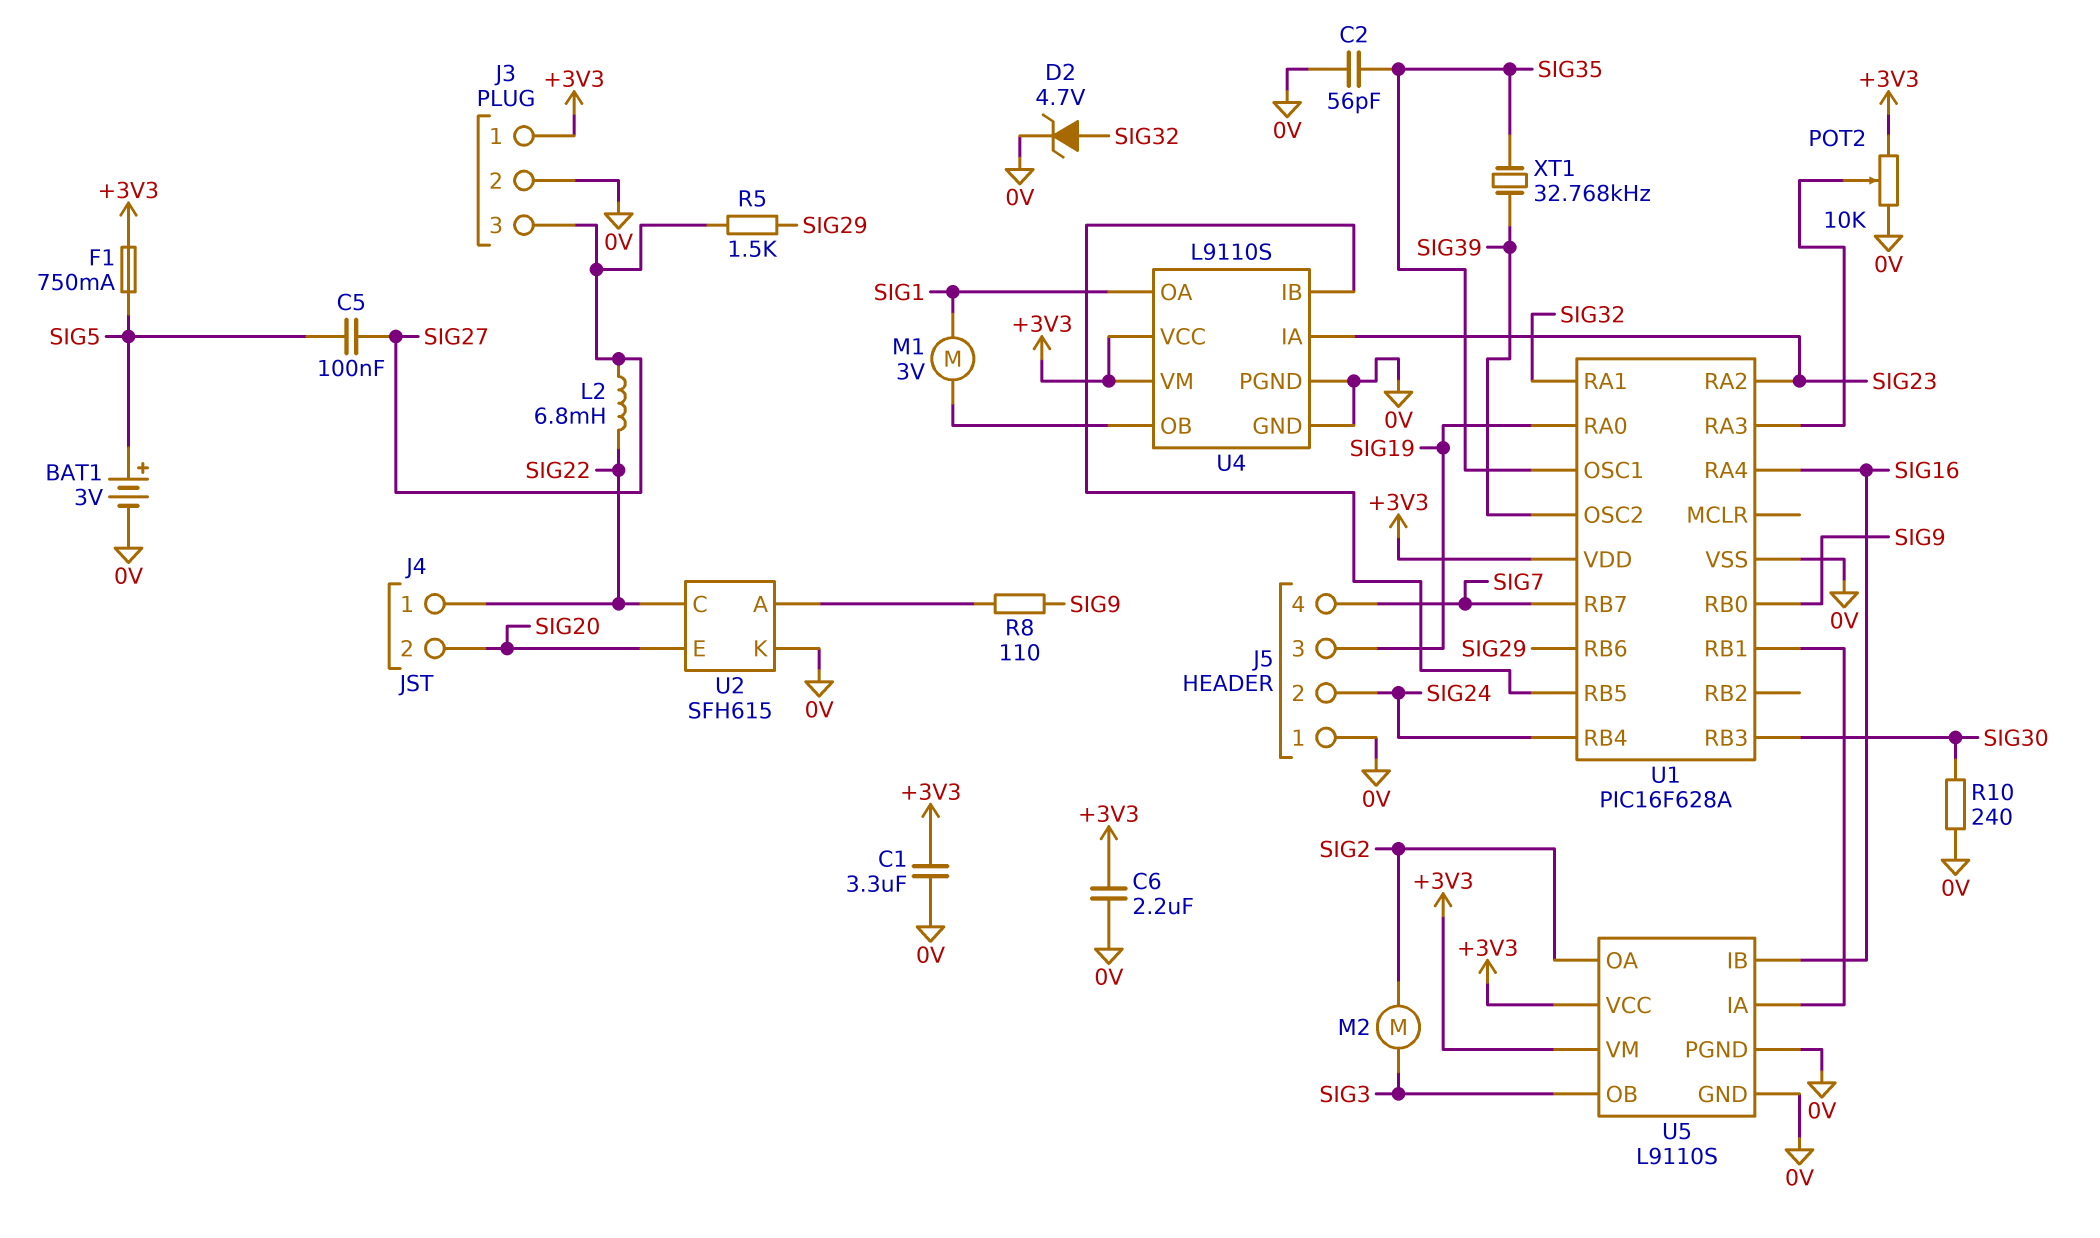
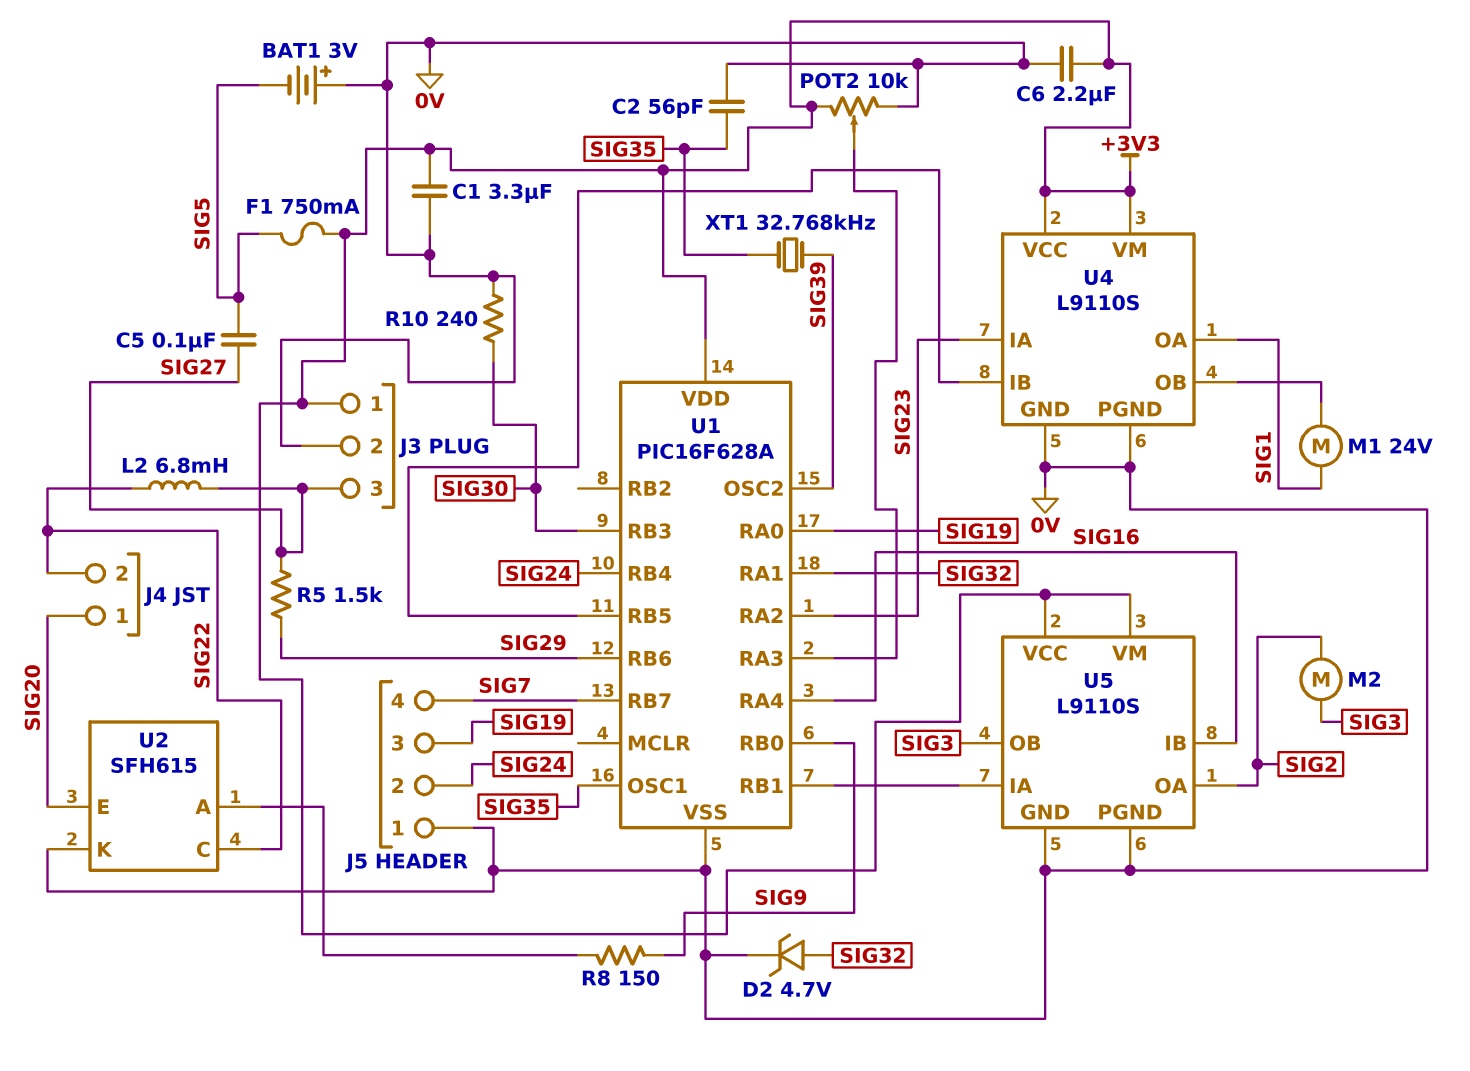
BAT1: 3V (plus SIG5, minus 0V) -> 3V (plus 0V, minus SIG5)
J4 pin 1: SIG22 -> SIG20
J4 pin 2: SIG20 -> SIG22
M1: motor 3V (SIG1, U4/OB) -> motor 24V (SIG1, U4/OB)
R8: 110 (SIG9, U2/A) -> 150 (SIG9, U2/A)

